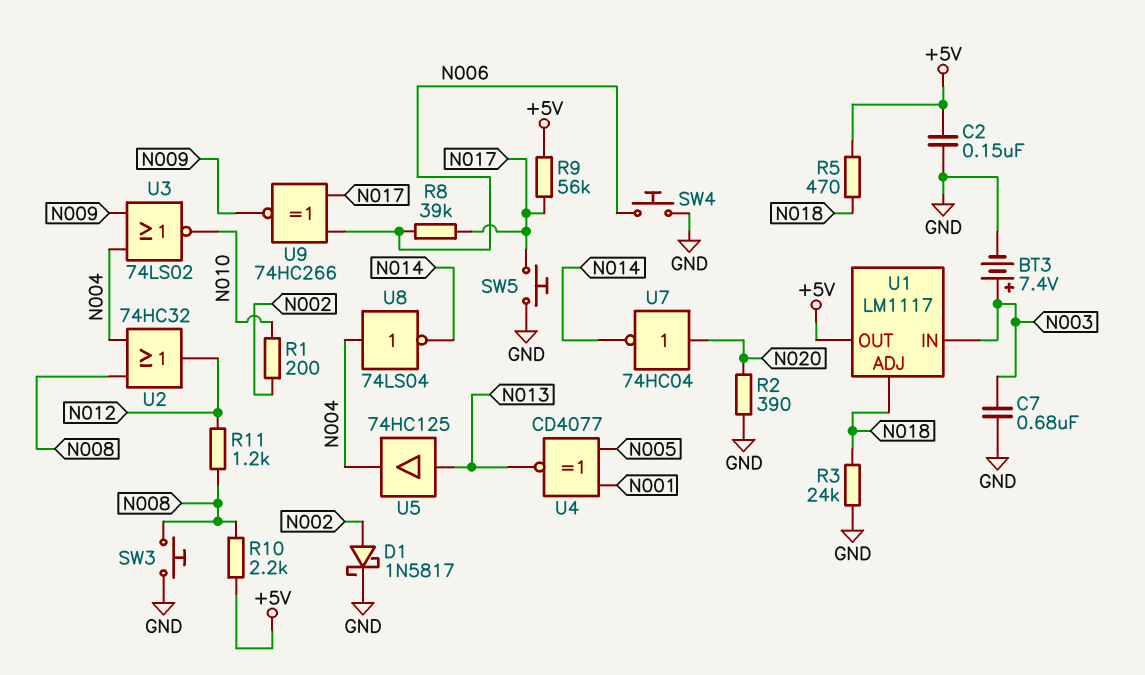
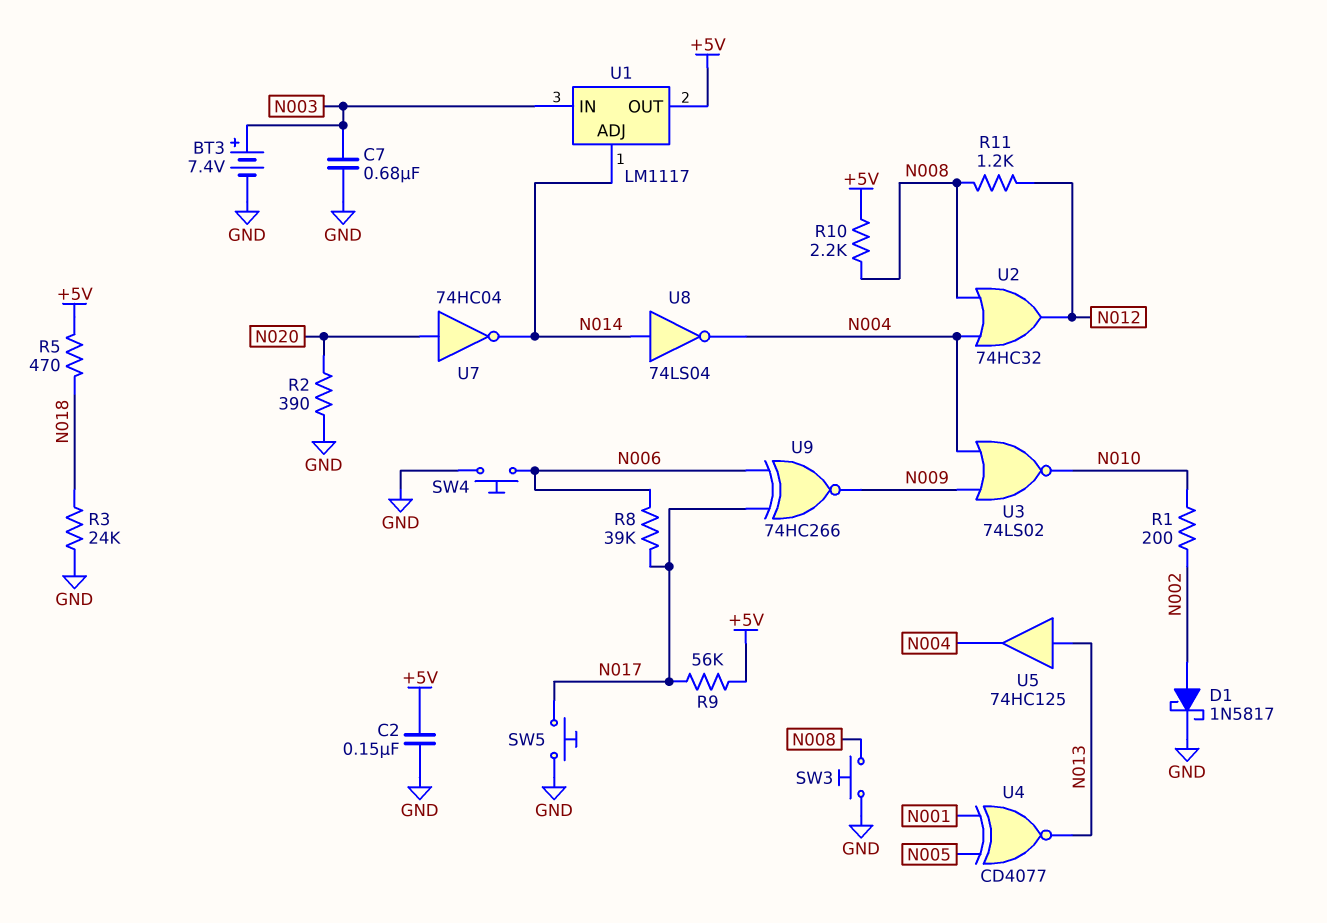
U1 pin ADJ: N018 -> N014
U8: NOT 74LS04 (in N004, out N014) -> NOT 74LS04 (in N014, out N004)

